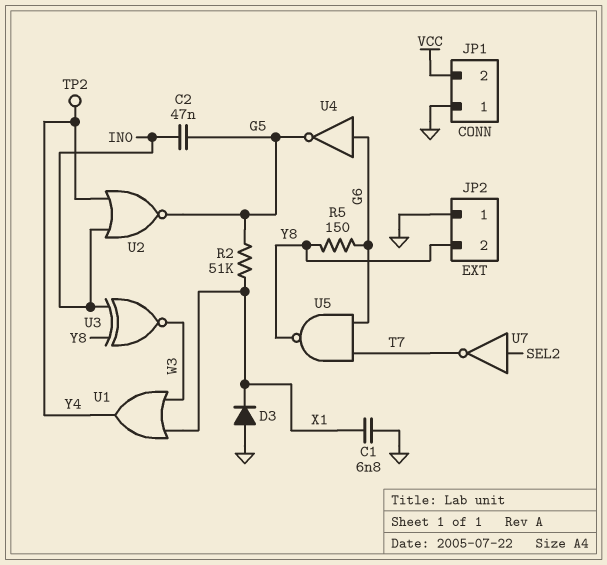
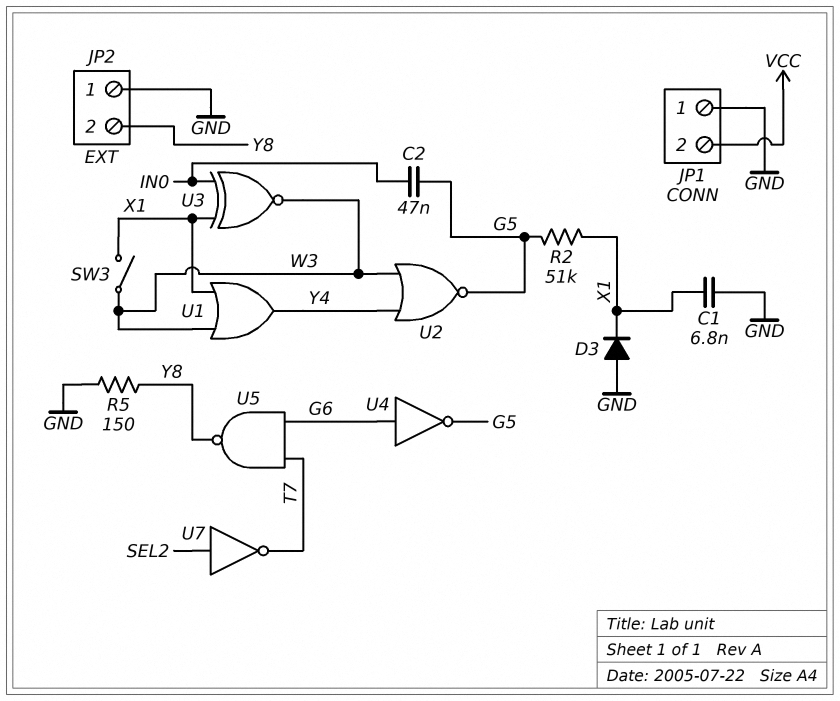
R5: 150 (G6, Y8) -> 150 (GND, Y8)
SW3: none -> switch (W3, X1)
TP2: test point (Y4) -> none
U2: NOR (in IN0, in Y4, out G5) -> NOR (in W3, in Y4, out G5)
U3: XNOR (in IN0, in Y8, out W3) -> XNOR (in IN0, in X1, out W3)

